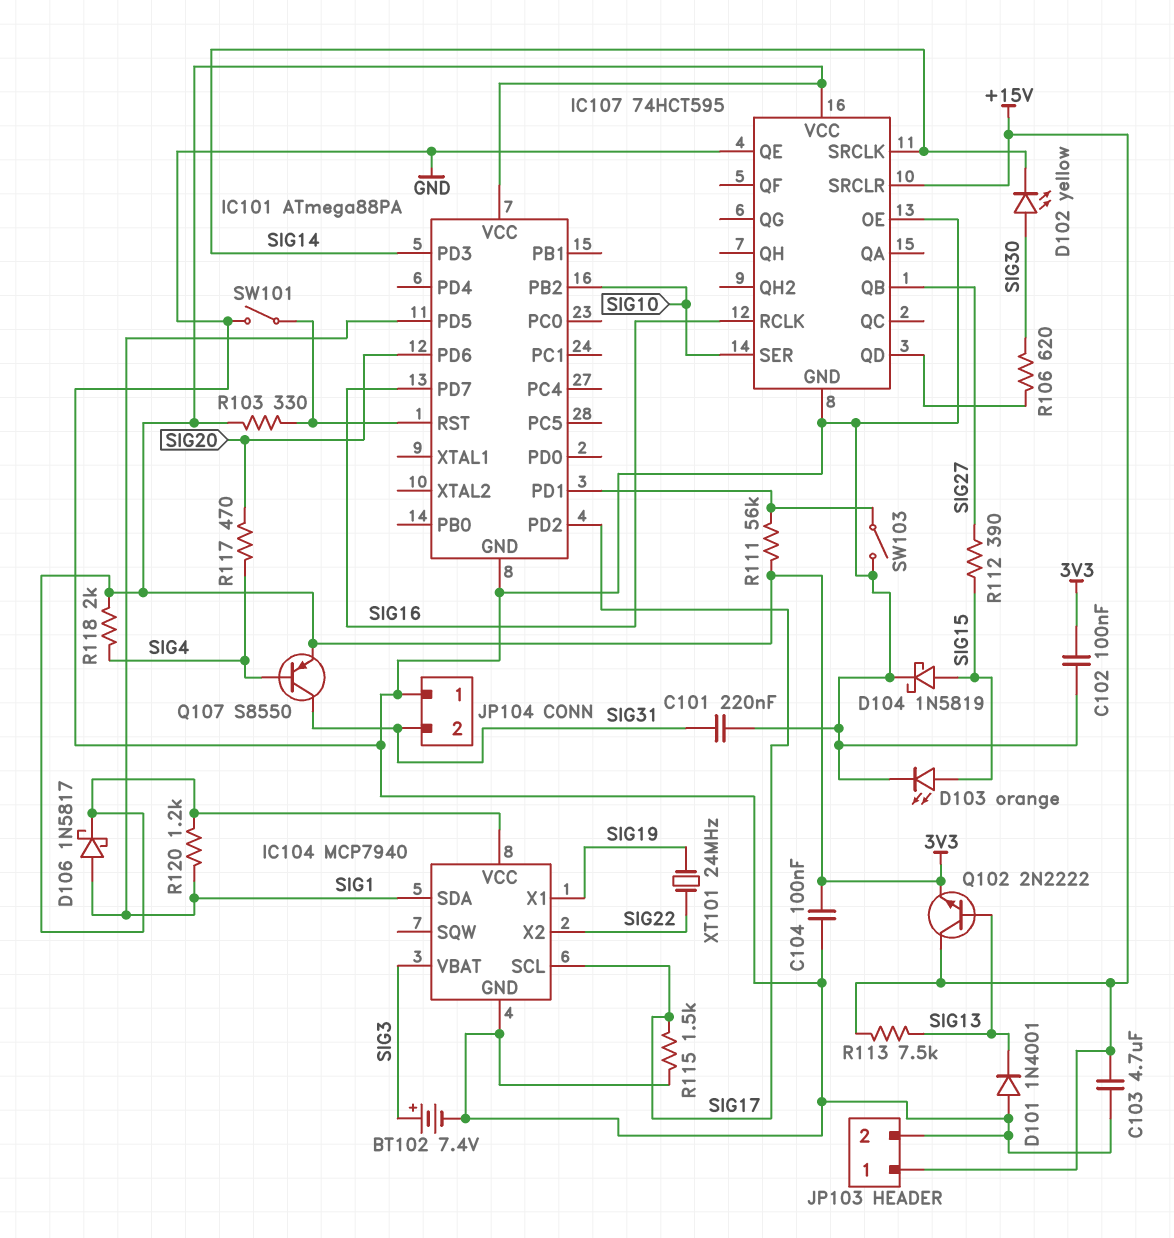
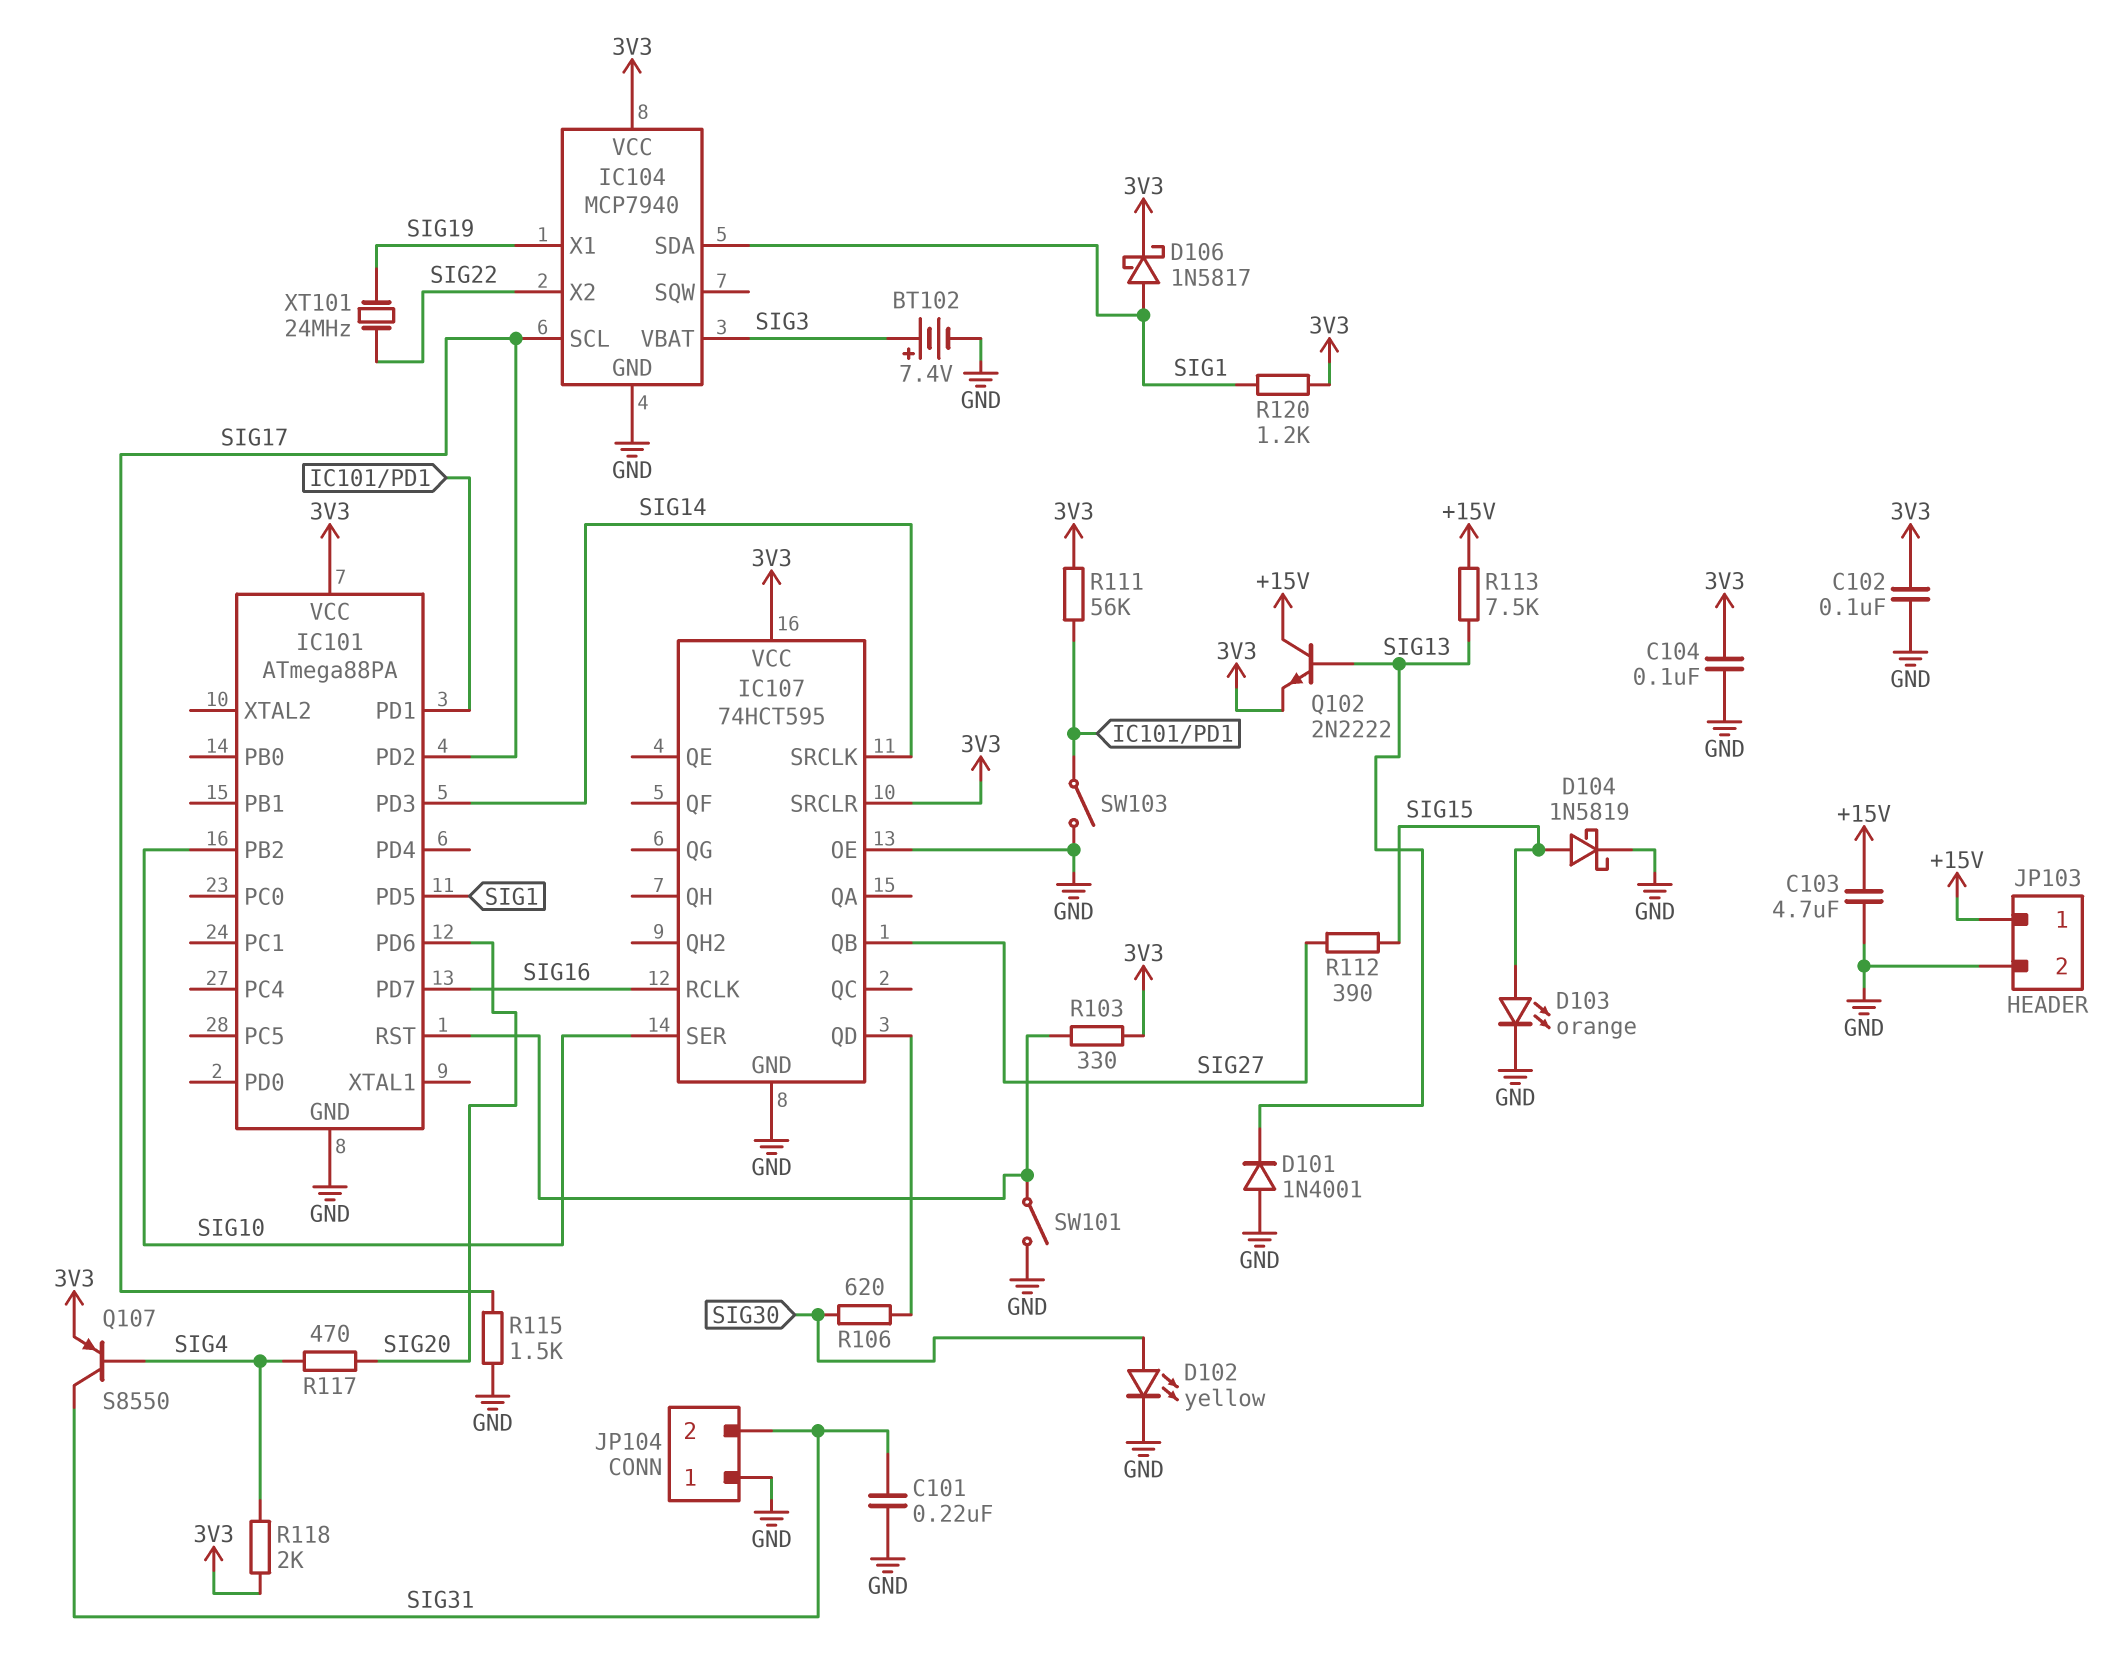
D102: LED yellow (A SIG30, K SIG14) -> LED yellow (A SIG30, K GND)
IC107 pin QE: GND -> none
IC107 pin SRCLR: +15V -> 3V3

